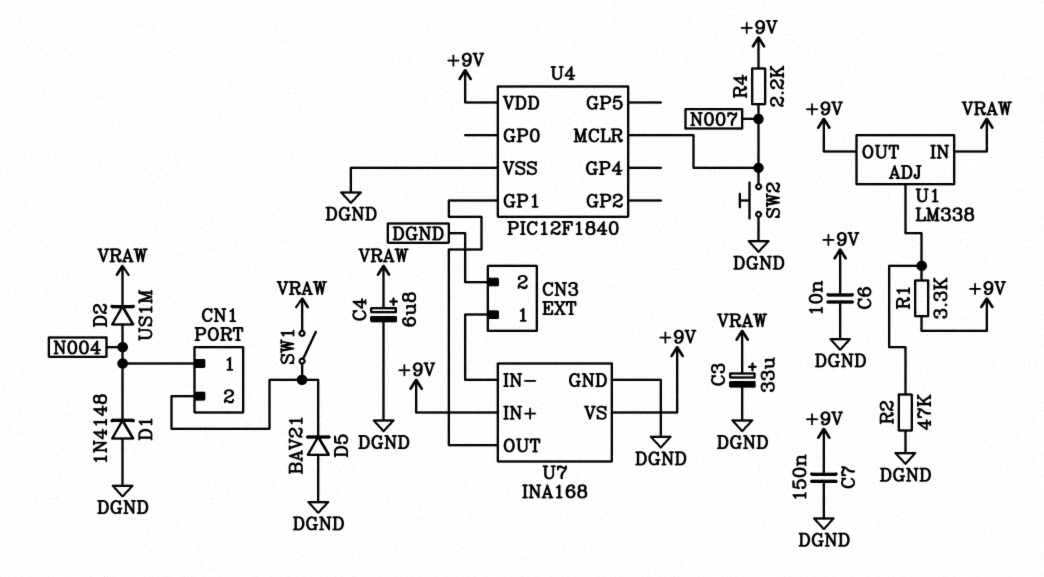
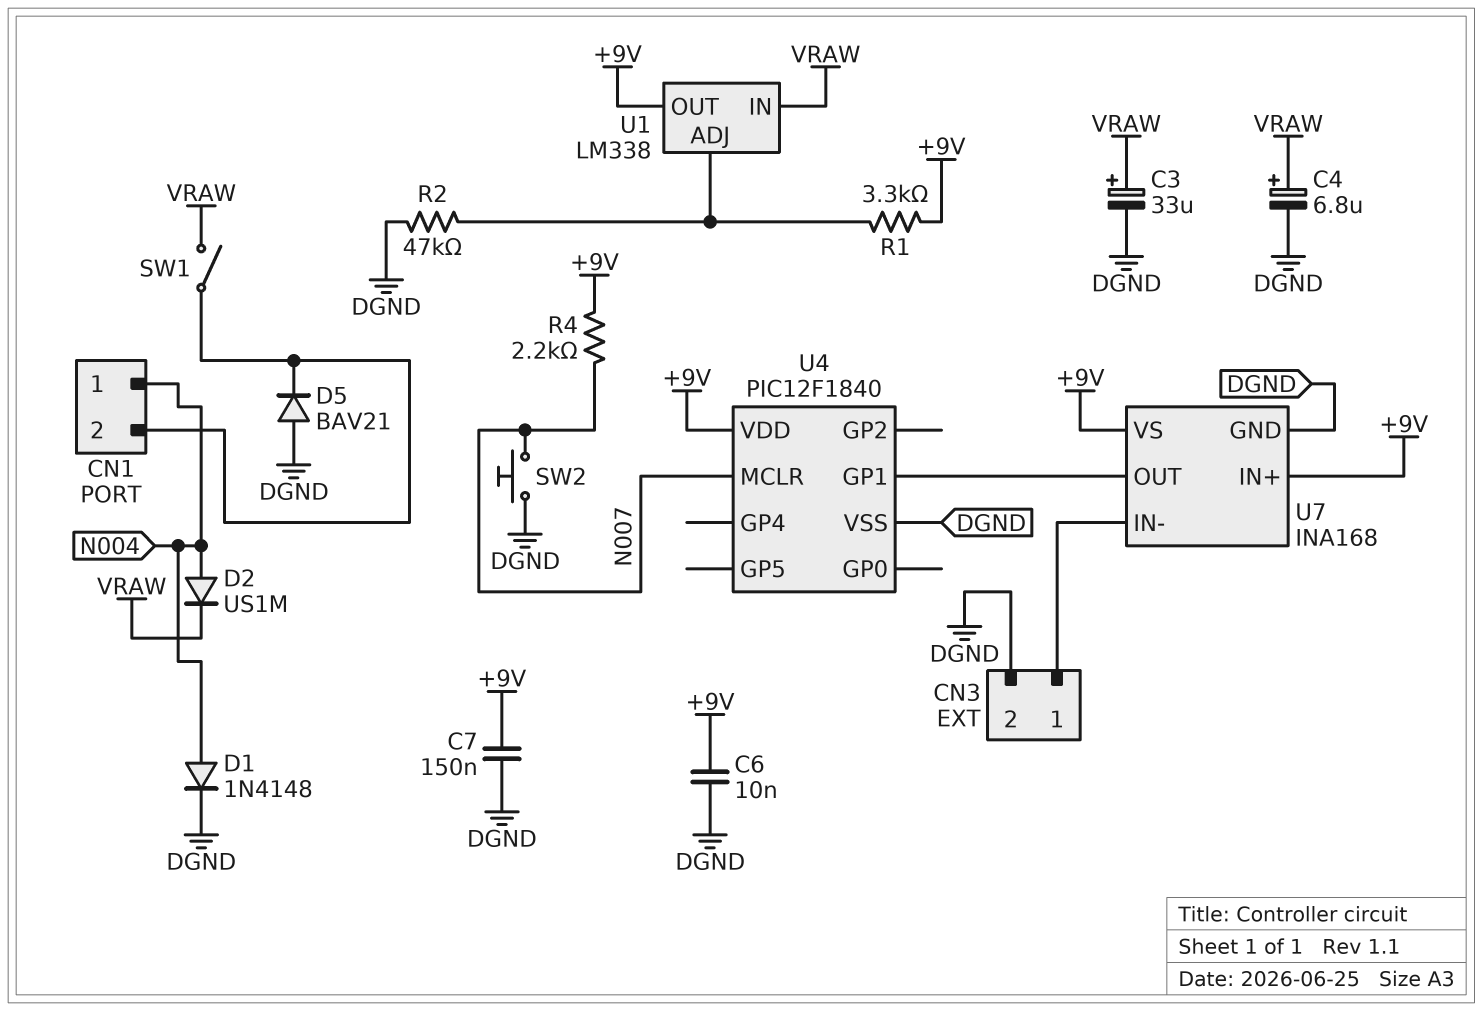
D1: diode 1N4148 (A DGND, K N004) -> diode 1N4148 (A N004, K DGND)

